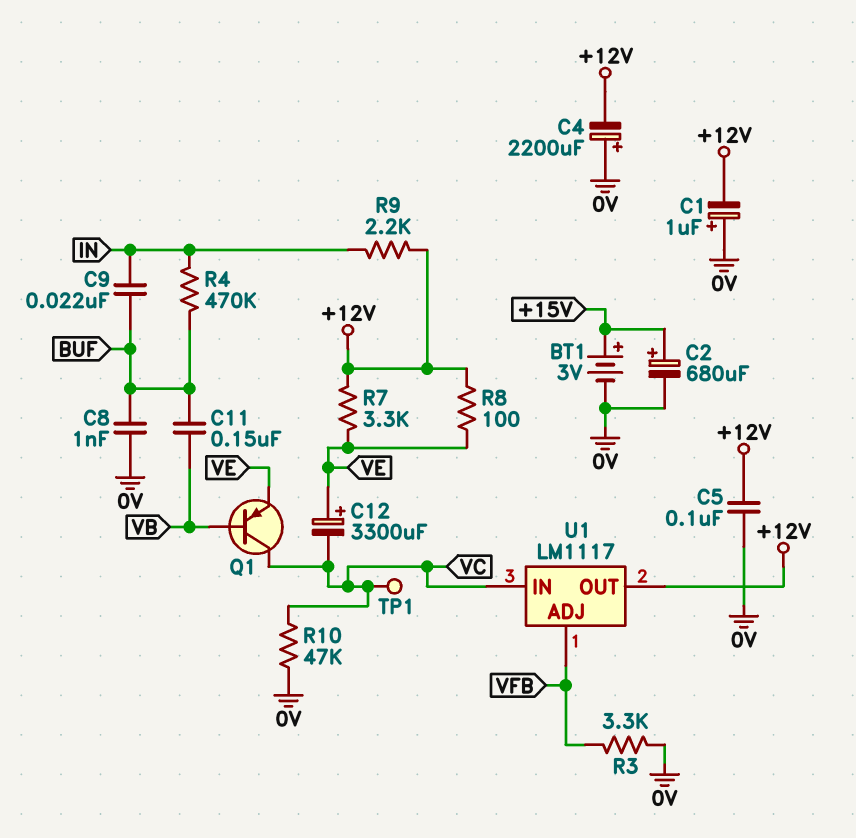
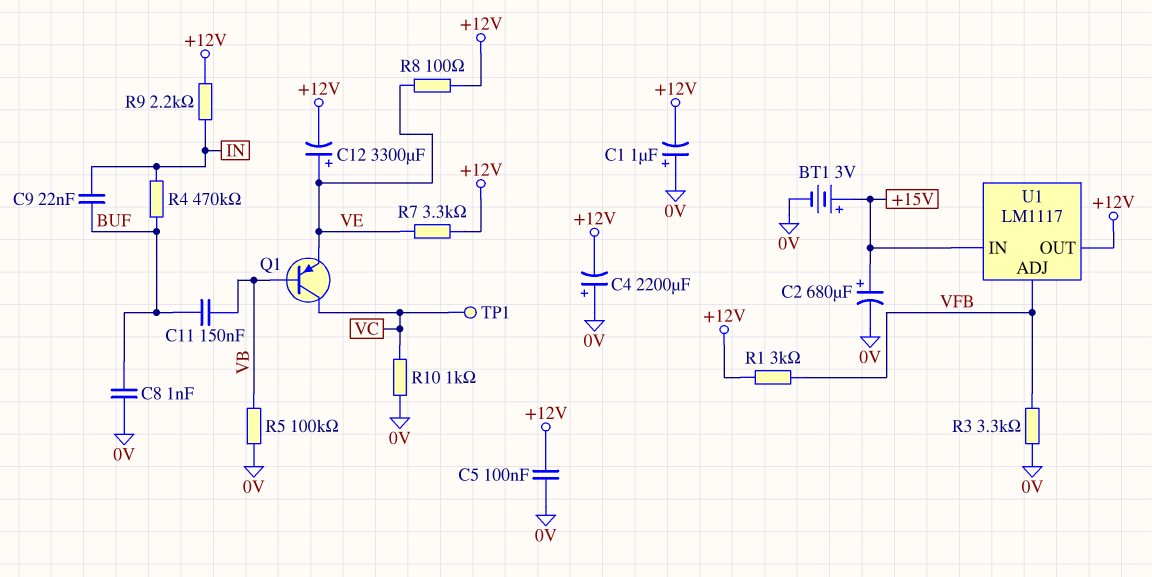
C12: 3300uF (plus VE, minus VC) -> 3300uF (plus VE, minus +12V)
R1: none -> 3k (+12V, VFB)
R5: none -> 100k (0V, VB)
R10: 47k (0V, VC) -> 1k (0V, VC)
U1 pin IN: VC -> +15V

